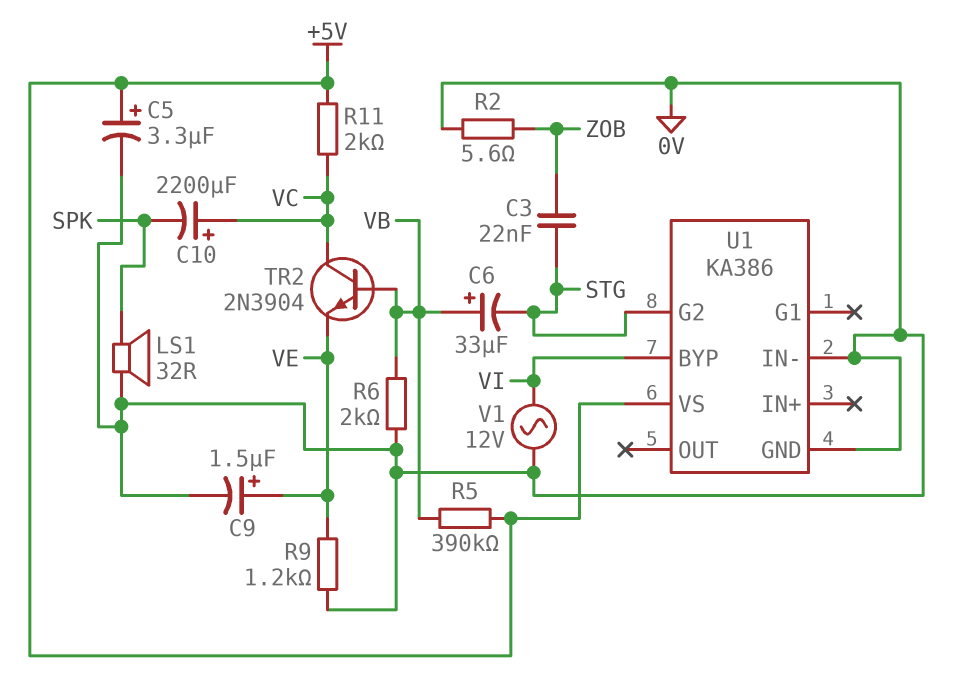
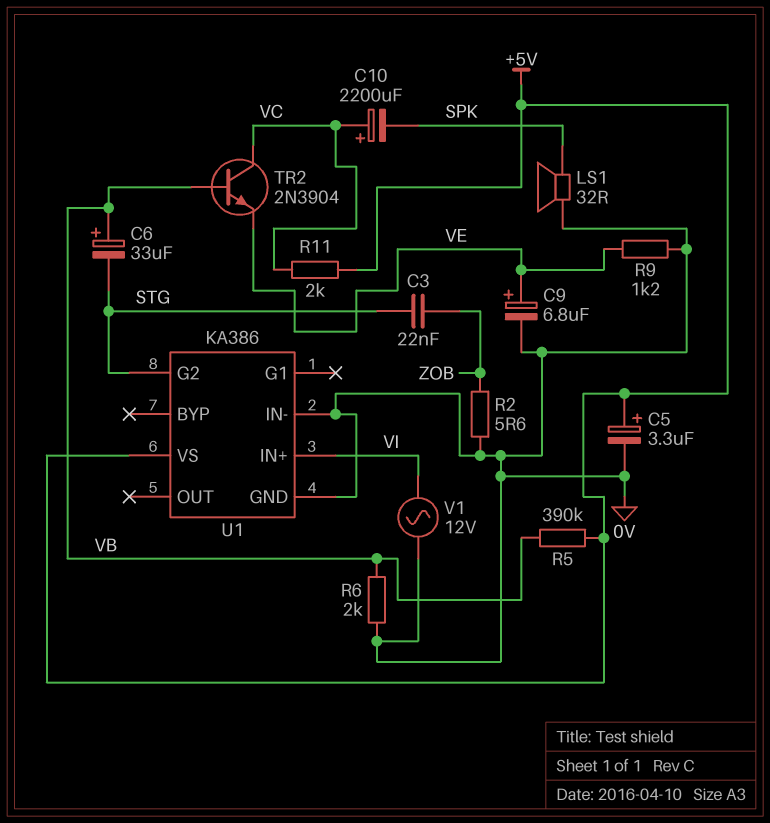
C9: 1.5uF (plus VE, minus 0V) -> 6.8uF (plus VE, minus 0V)
U1 pin BYP: VI -> none
U1 pin IN+: none -> VI

